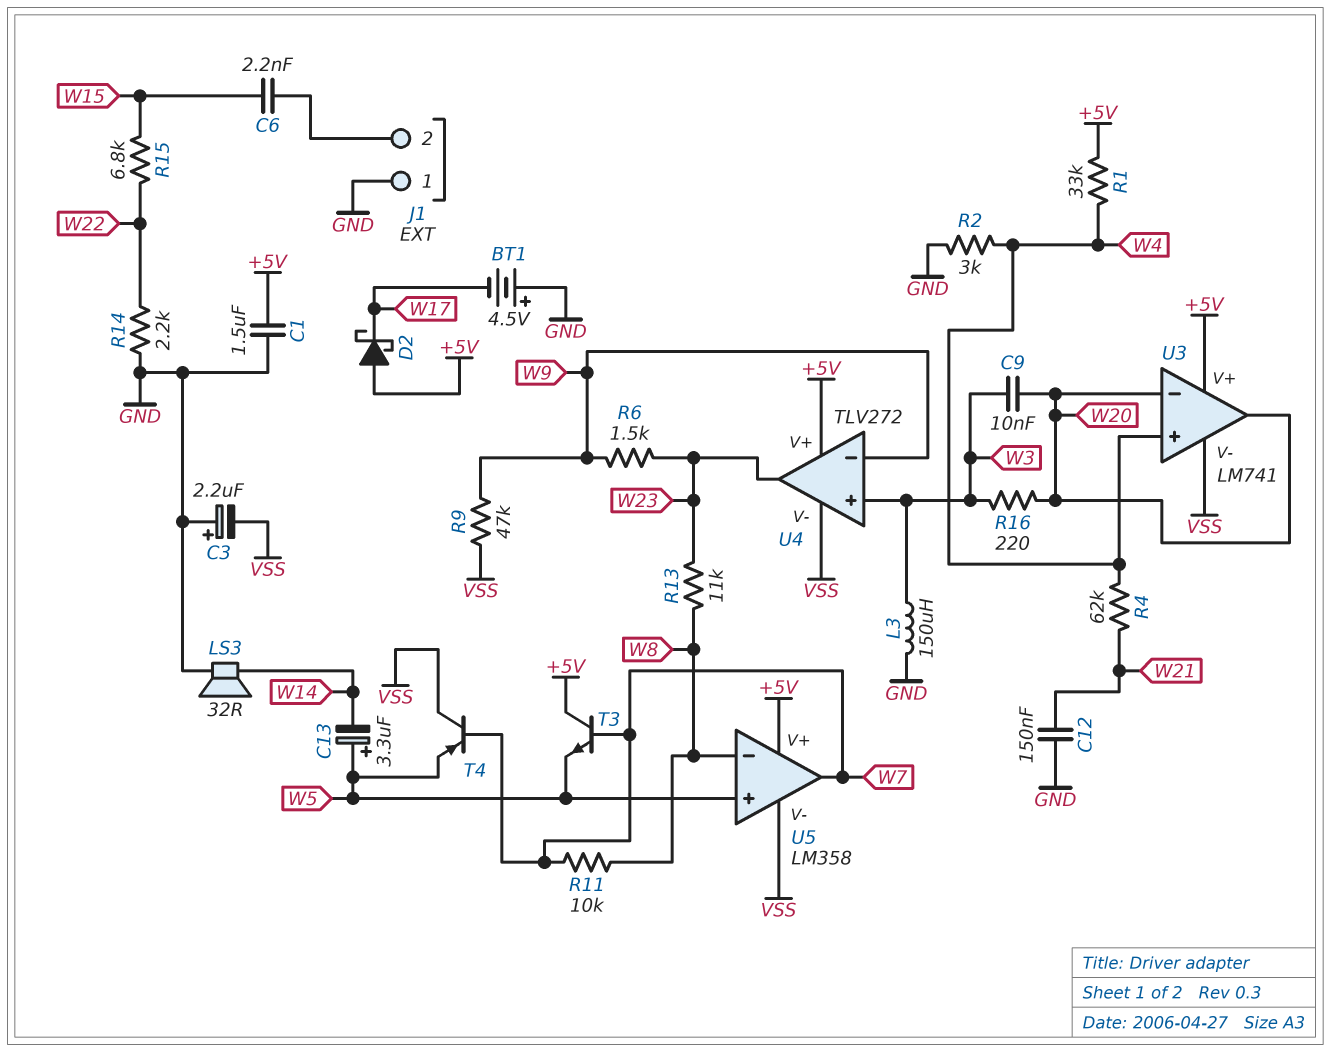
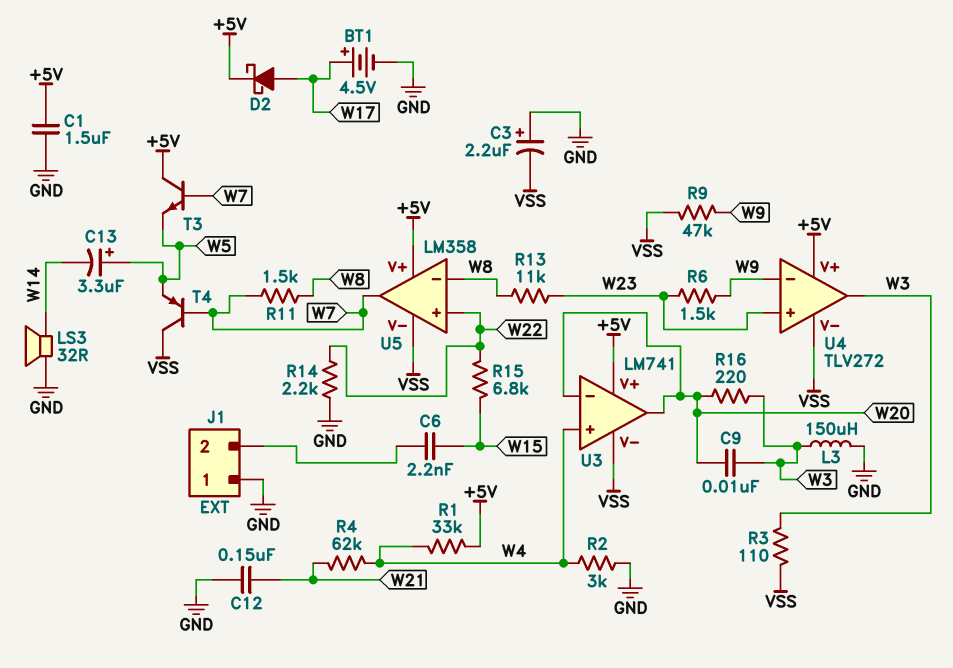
BT1: 4.5V (plus GND, minus W17) -> 4.5V (plus W17, minus GND)
D2: schottky (A +5V, K W17) -> schottky (A W17, K +5V)
R3: none -> 110 (VSS, W3)
R11: 10k (W7, W8) -> 1.5k (W7, W8)
U4 pin in+: W3 -> W23
U4 pin out: W23 -> W3
U5 pin in+: W5 -> W22

